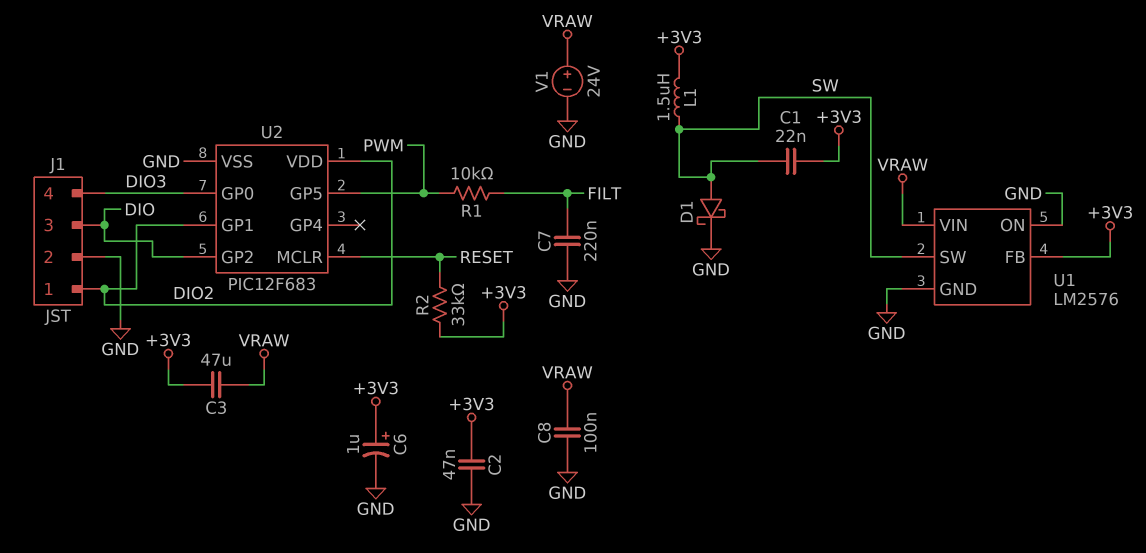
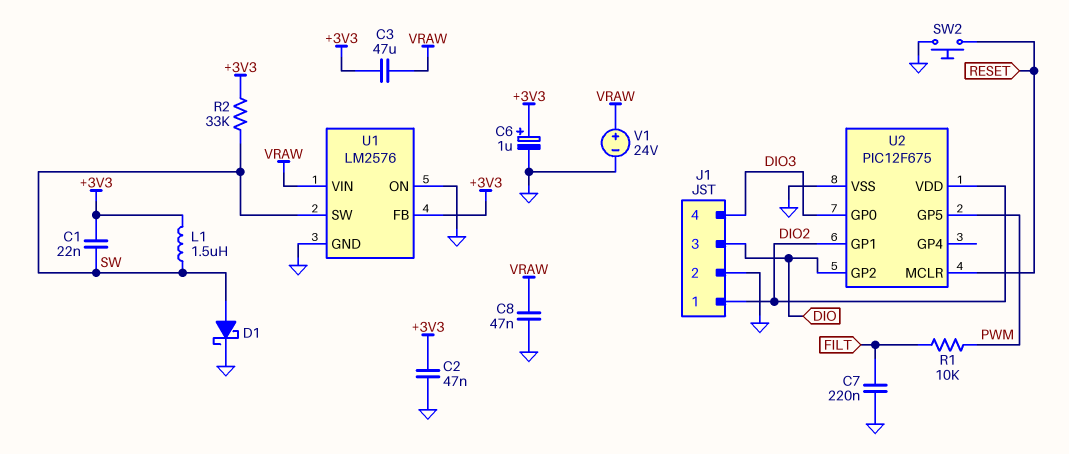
C8: 100nF (GND, VRAW) -> 47nF (GND, VRAW)
R2: 33k (+3V3, RESET) -> 33k (+3V3, SW)
SW2: none -> button (GND, RESET)
U2: PIC12F683 -> PIC12F675

